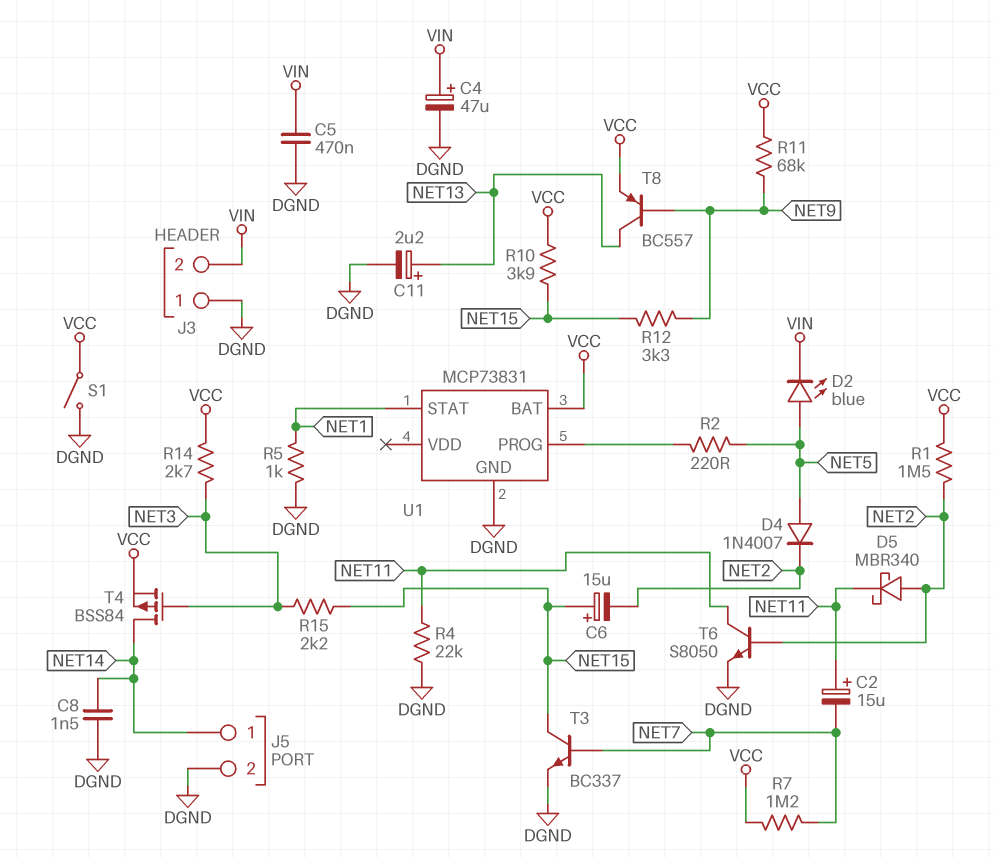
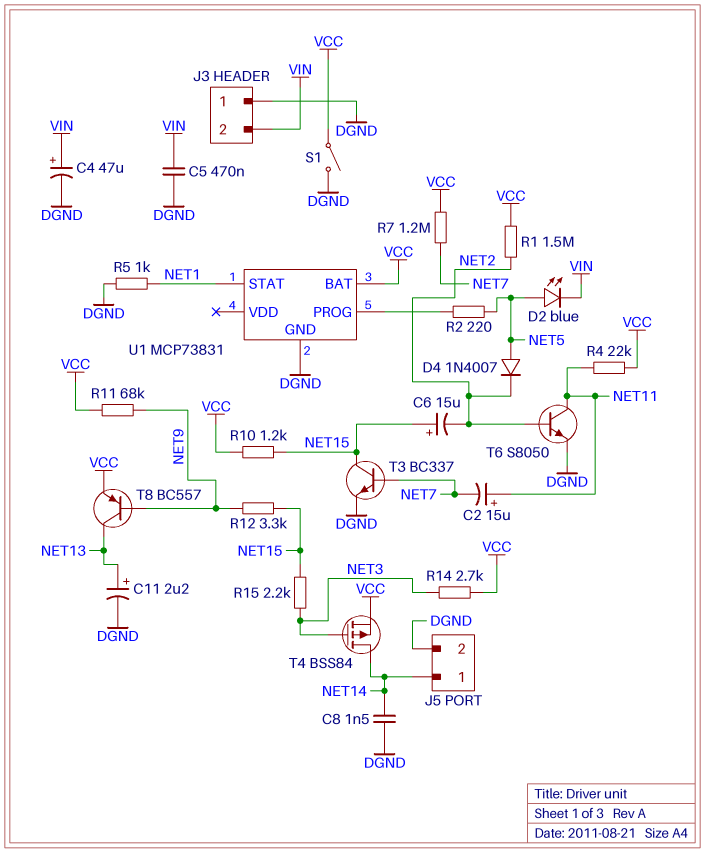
D5: schottky MBR340 (A NET2, K NET11) -> none
R4: 22k (DGND, NET11) -> 22k (NET11, VCC)
R10: 3.9k (NET15, VCC) -> 1.2k (NET15, VCC)

